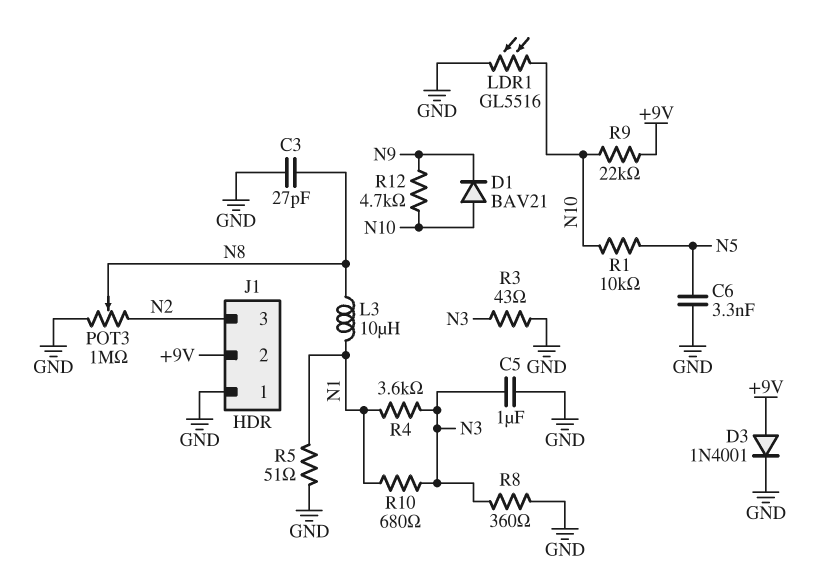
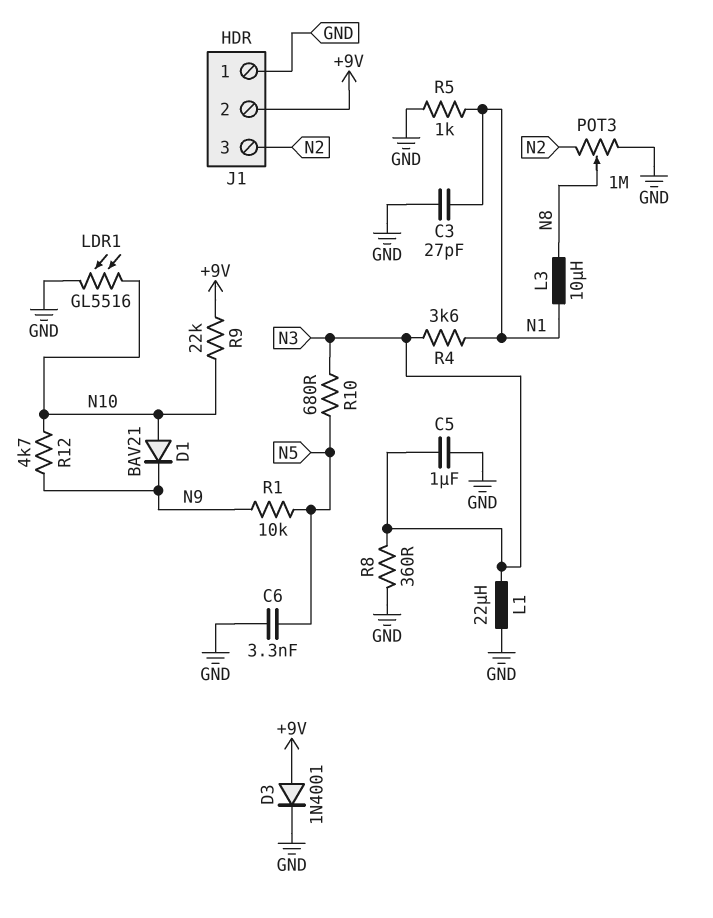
C3: 27pF (GND, N8) -> 27pF (GND, N1)
L1: none -> 22uH (GND, N3)
R1: 10k (N5, N10) -> 10k (N5, N9)
R3: 43 (GND, N3) -> none
R5: 51 (GND, N1) -> 1k (GND, N1)
R10: 680 (N1, N3) -> 680 (N3, N5)

